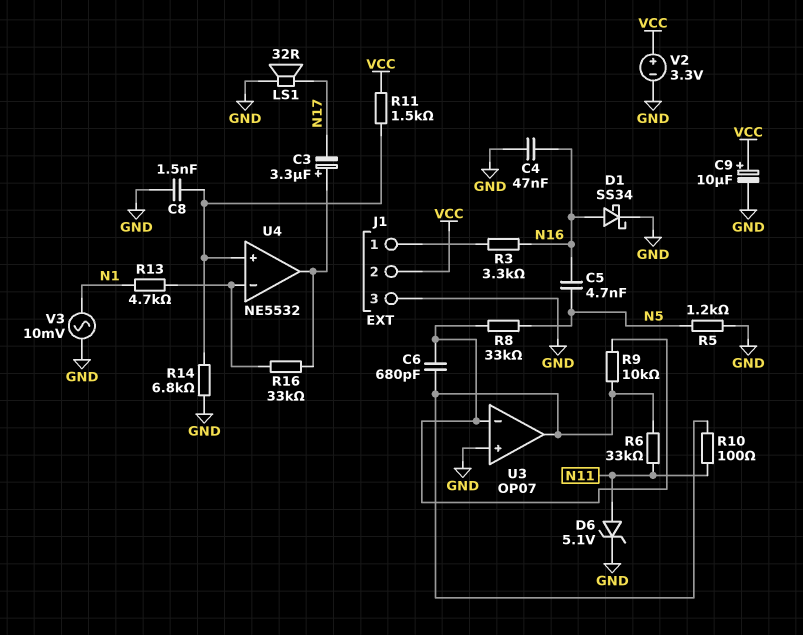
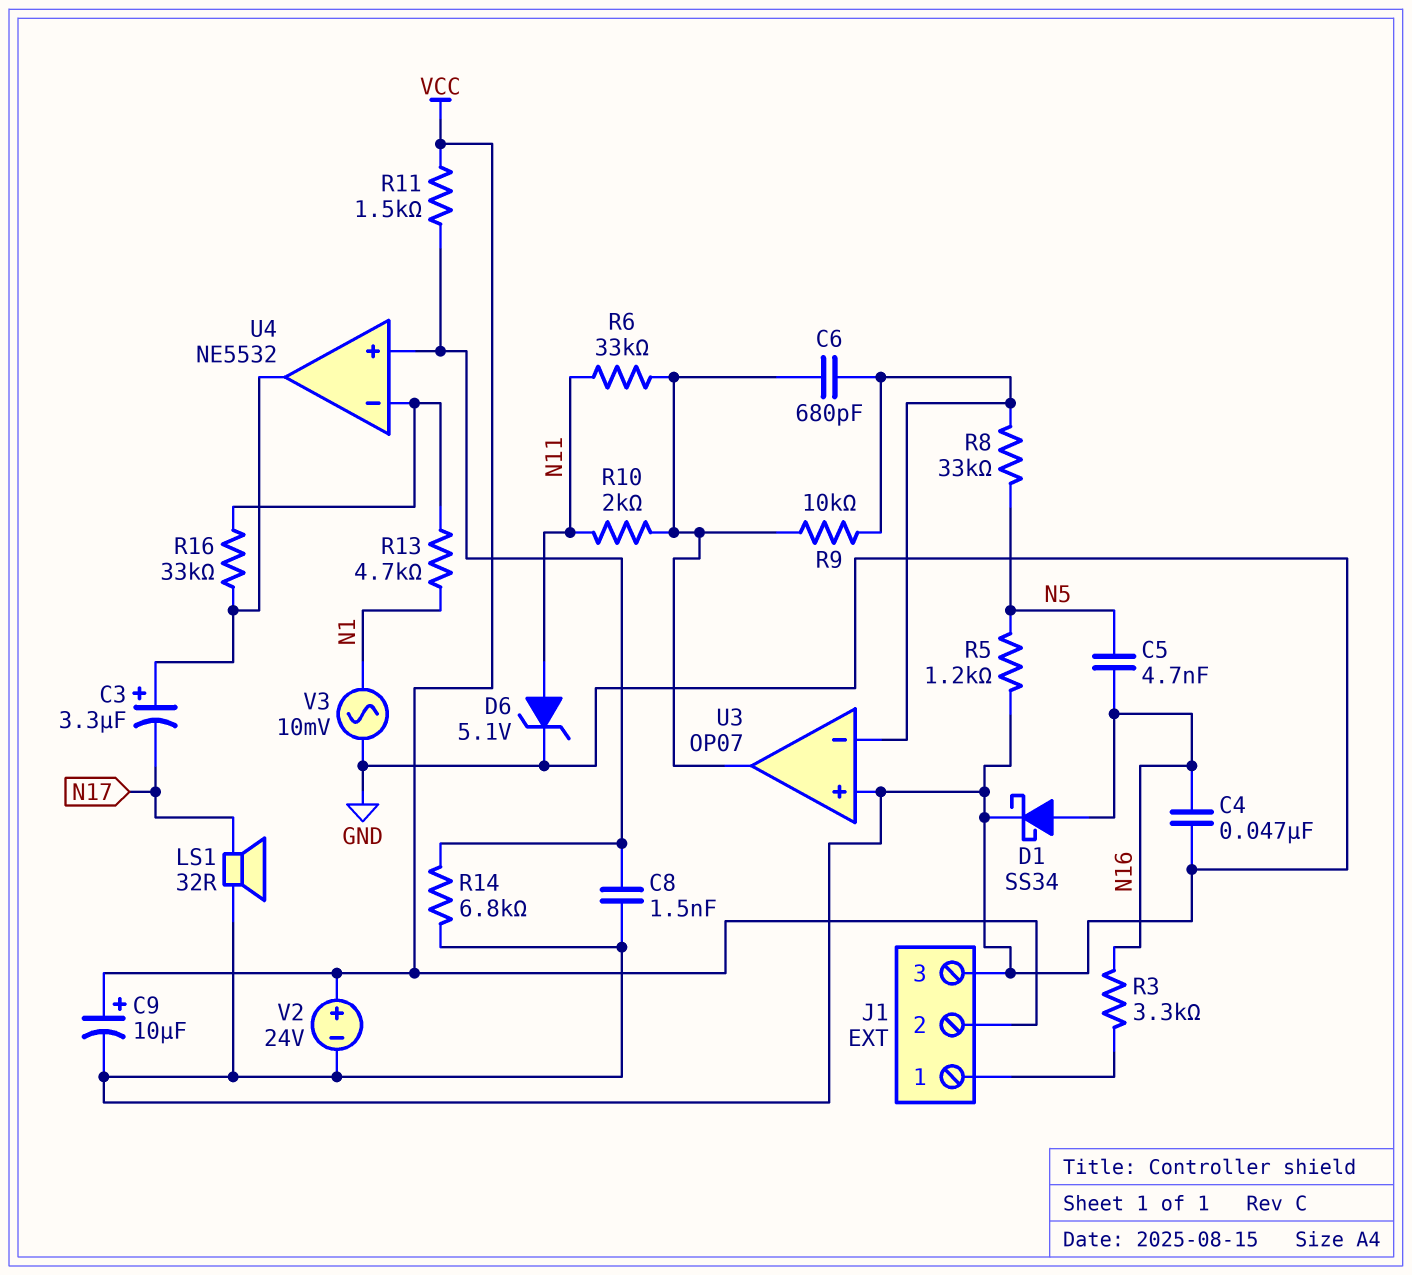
R10: 100 (N11, U3/out) -> 2k (N11, U3/out)
V2: 3.3V (plus VCC, minus GND) -> 24V (plus VCC, minus GND)

